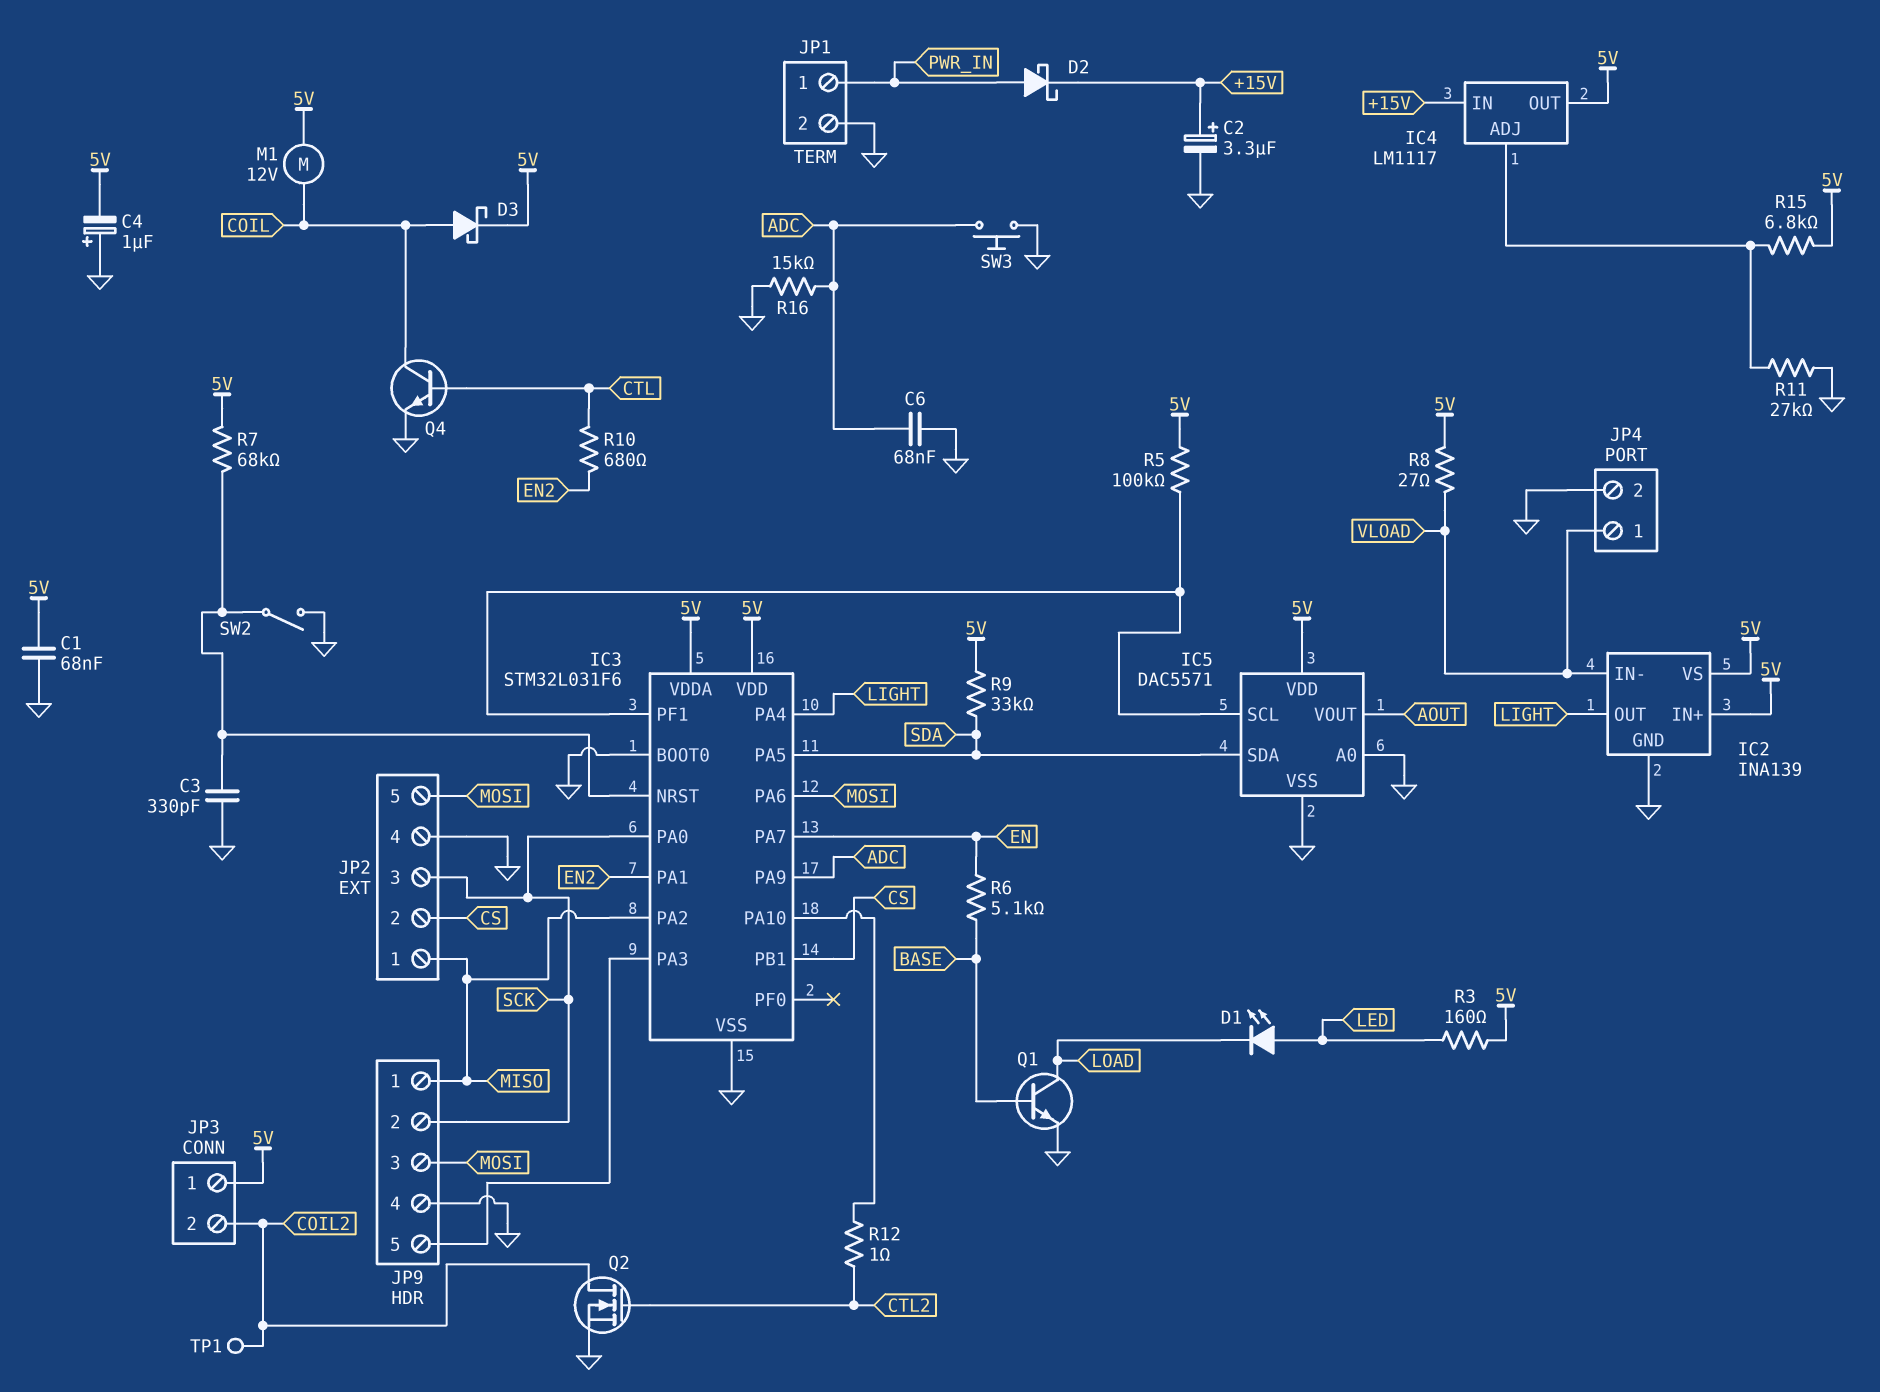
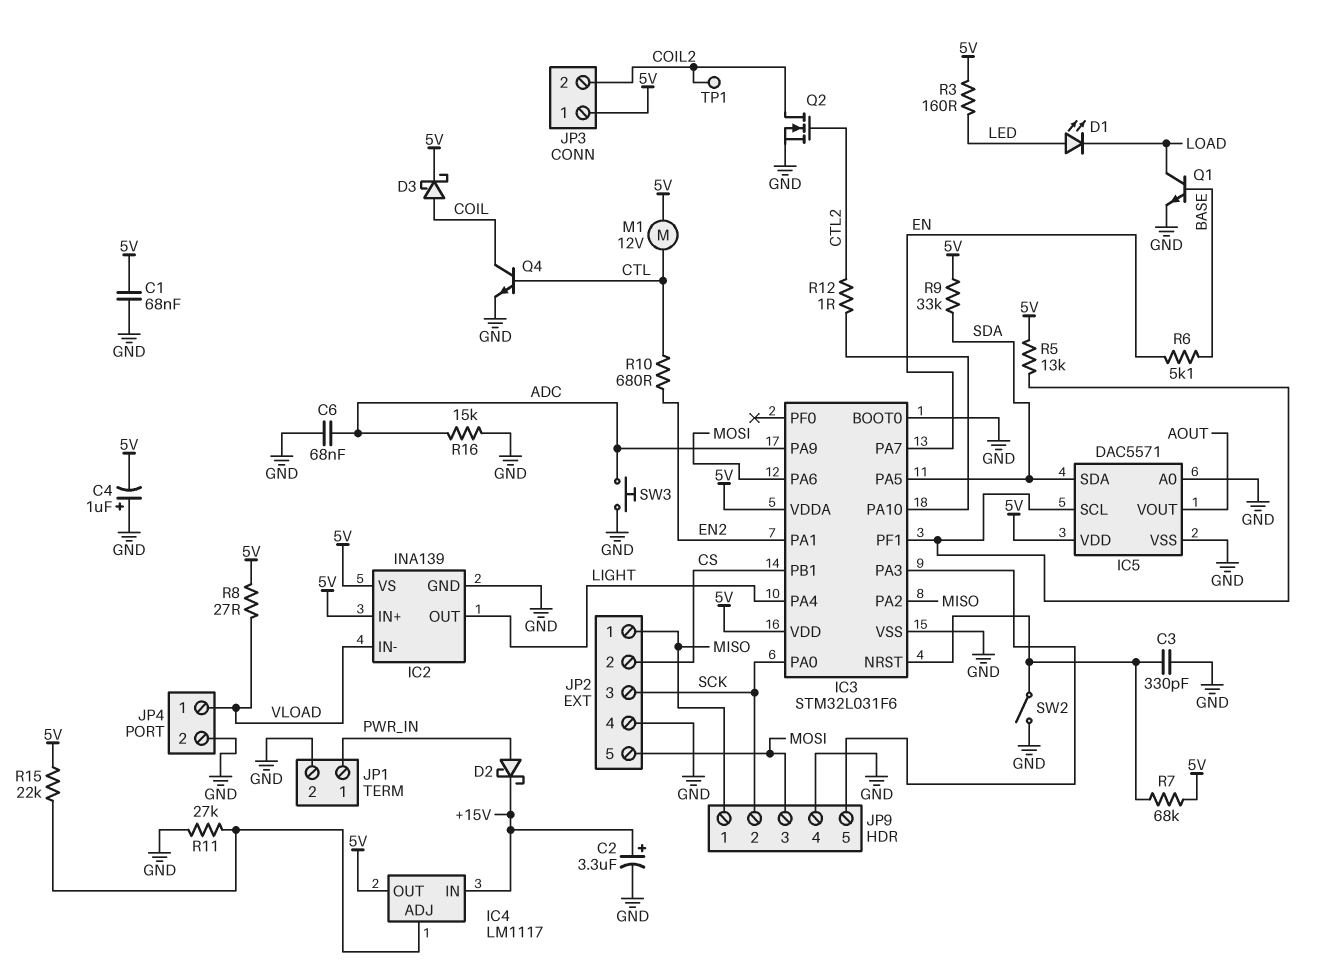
M1: motor 12V (5V, COIL) -> motor 12V (5V, CTL)
R5: 100k (5V, IC3/PF1) -> 13k (5V, IC3/PF1)
R15: 6.8k (5V, IC4/ADJ) -> 22k (5V, IC4/ADJ)

